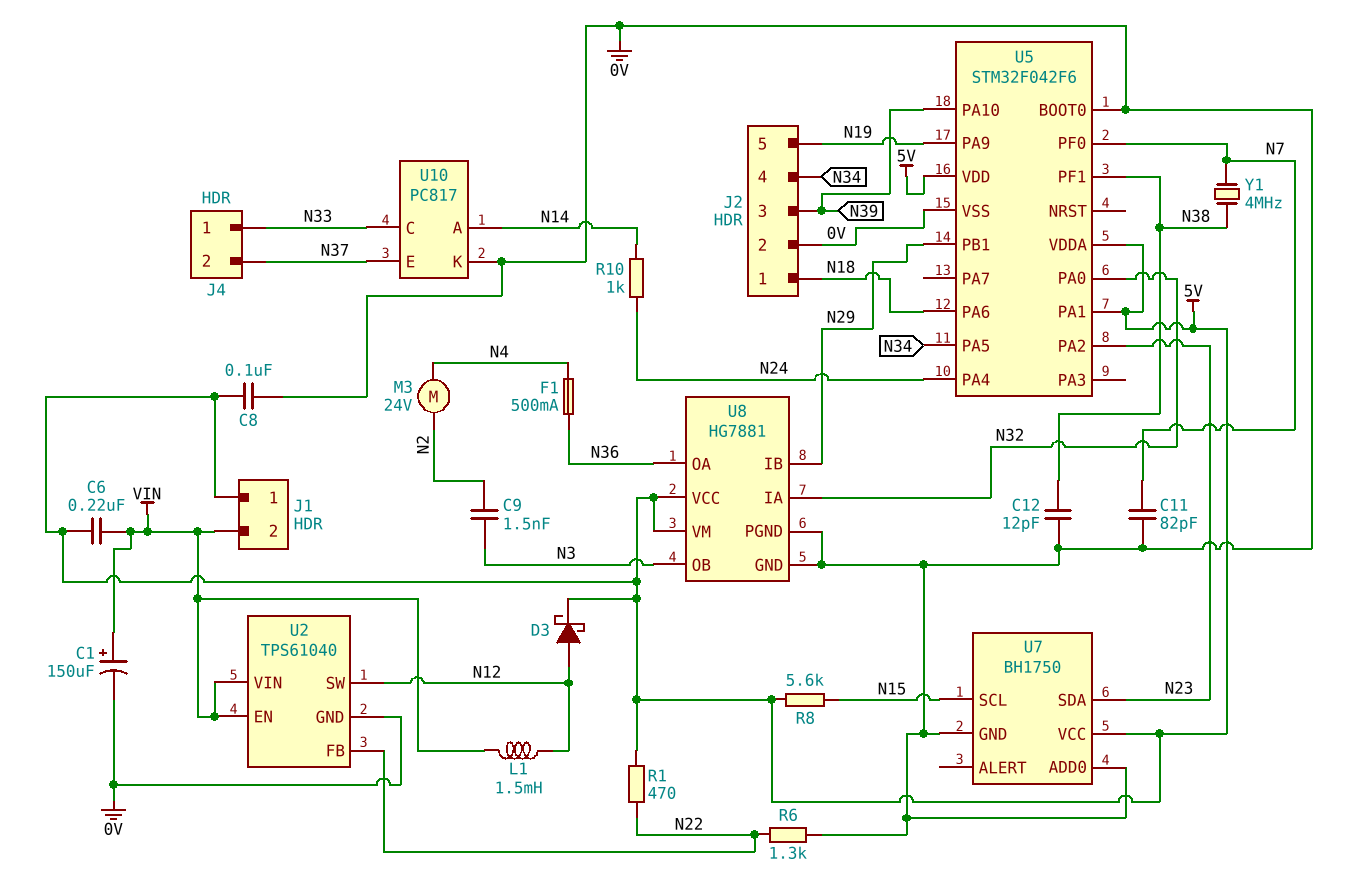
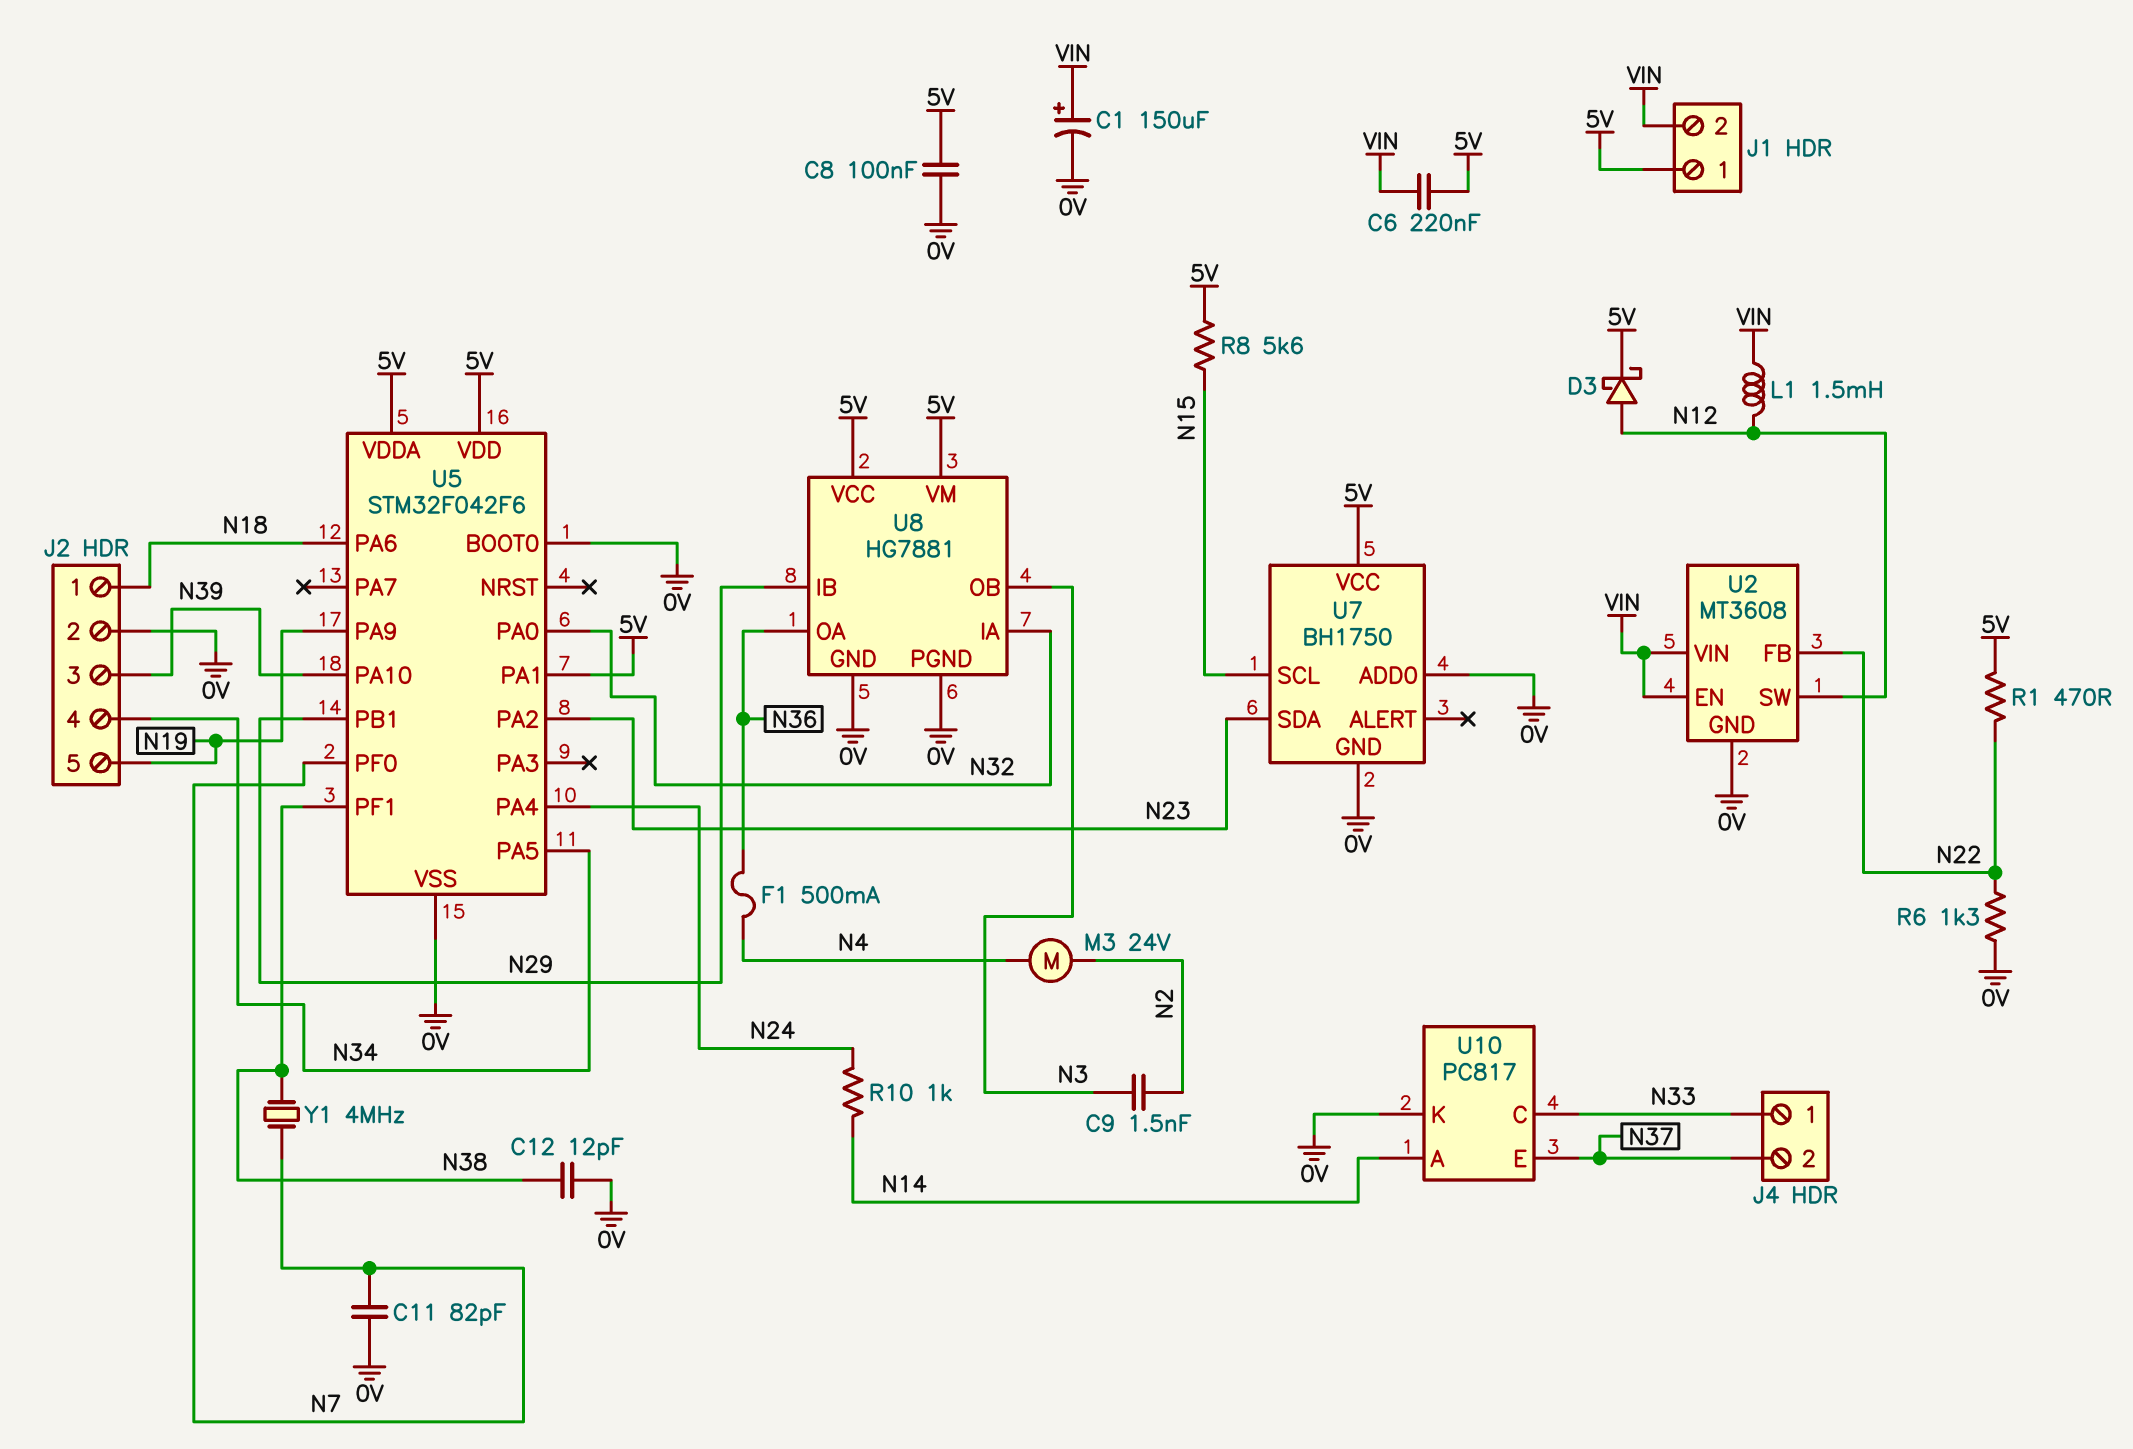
U2: TPS61040 -> MT3608

